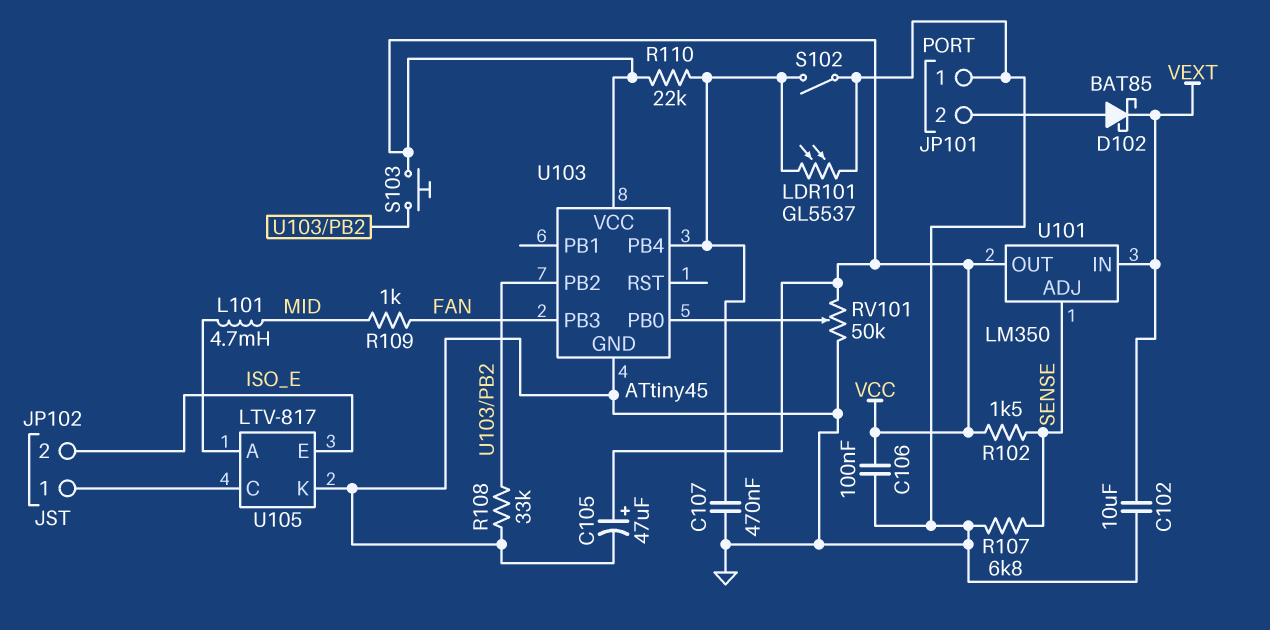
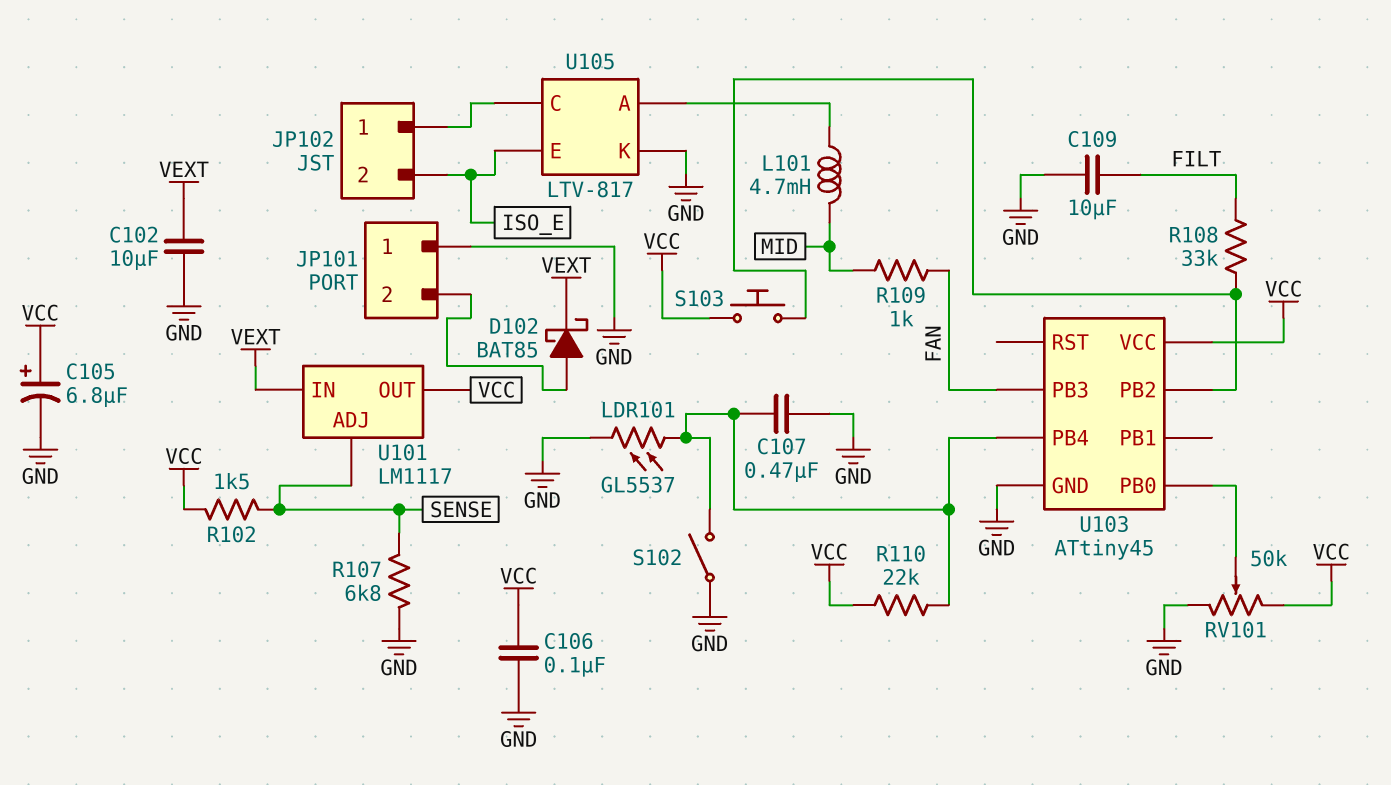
C105: 47uF (plus VCC, minus GND) -> 6.8uF (plus VCC, minus GND)
C109: none -> 10uF (FILT, GND)
R108: 33k (GND, U103/PB2) -> 33k (FILT, U103/PB2)
U101: LM350 -> LM1117

